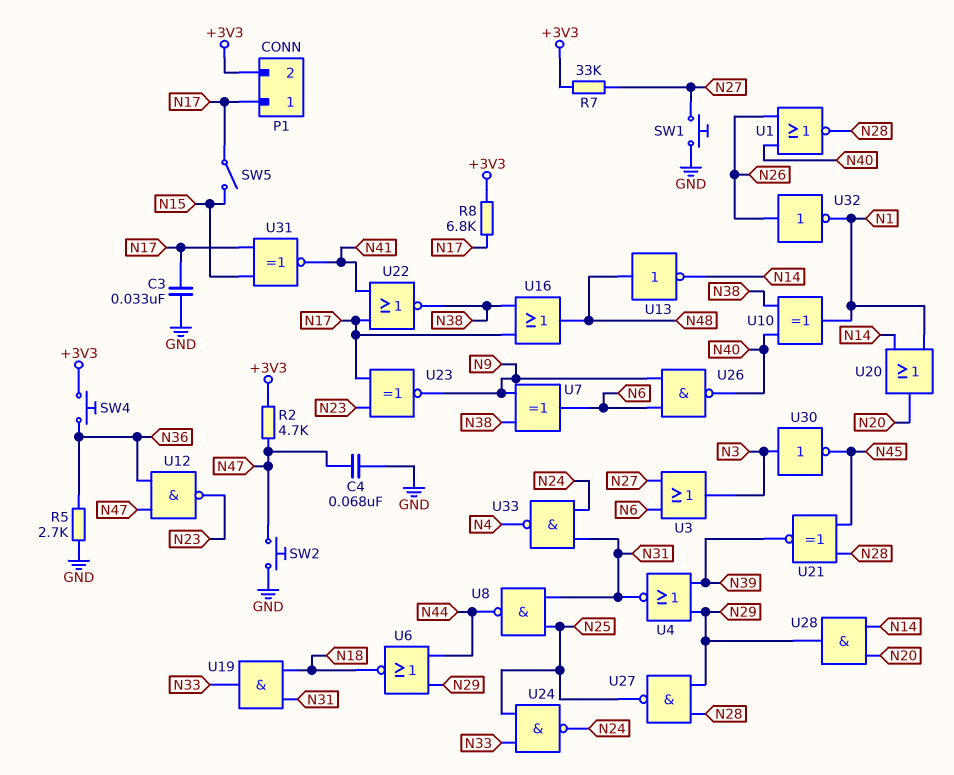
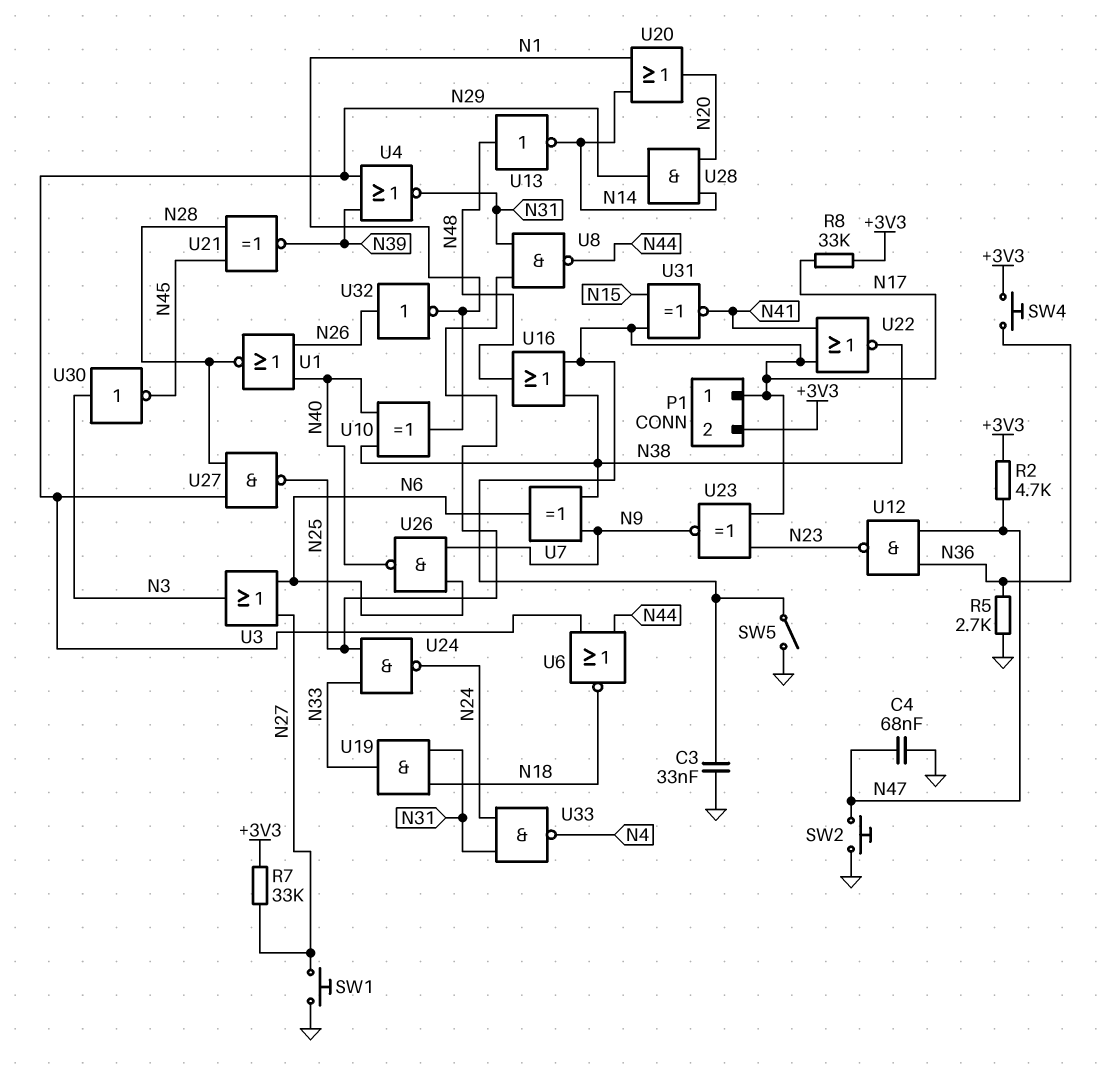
R8: 6.8k (+3V3, N17) -> 33k (+3V3, N17)
SW5: switch (N15, N17) -> switch (GND, N17)

